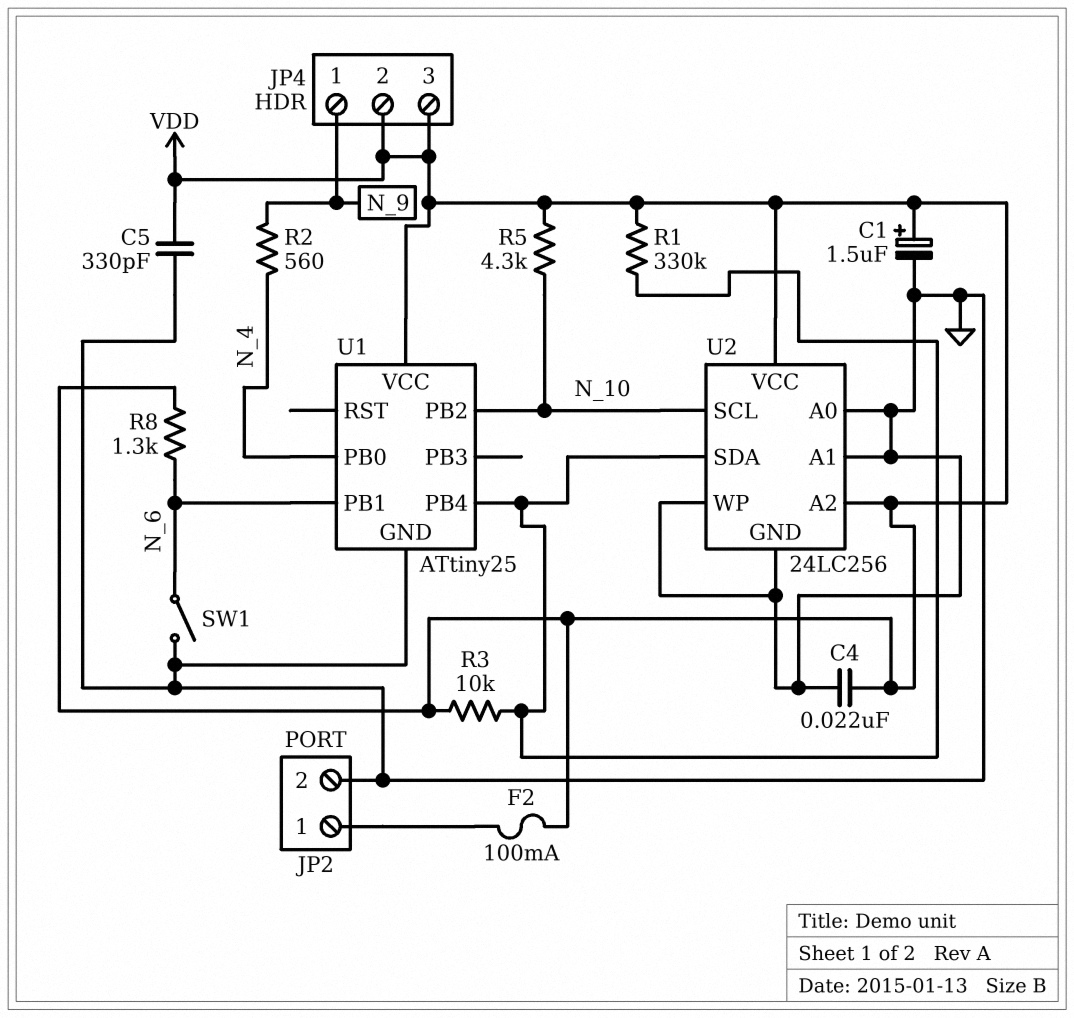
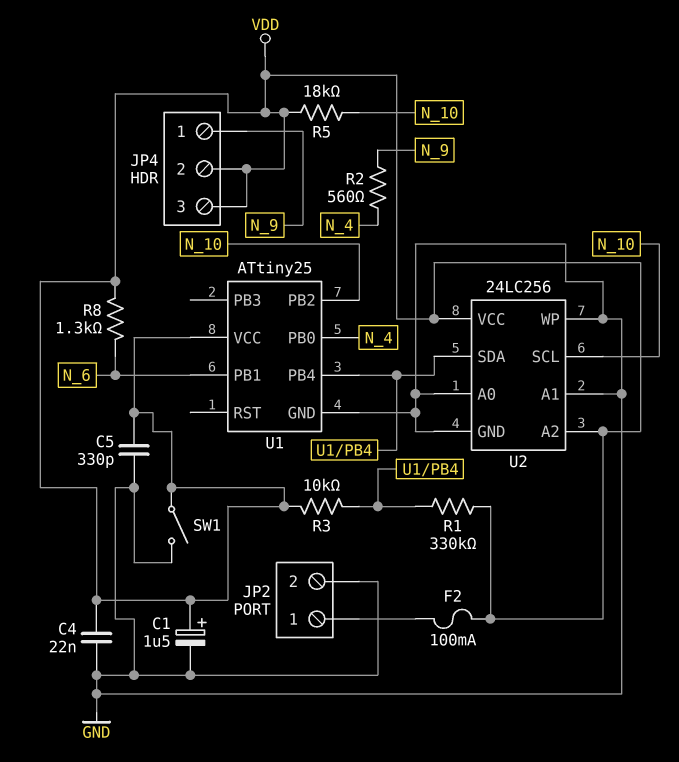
R5: 4.3k (N_10, VDD) -> 18k (N_10, VDD)
SW1: switch (GND, N_6) -> switch (GND, VDD)

